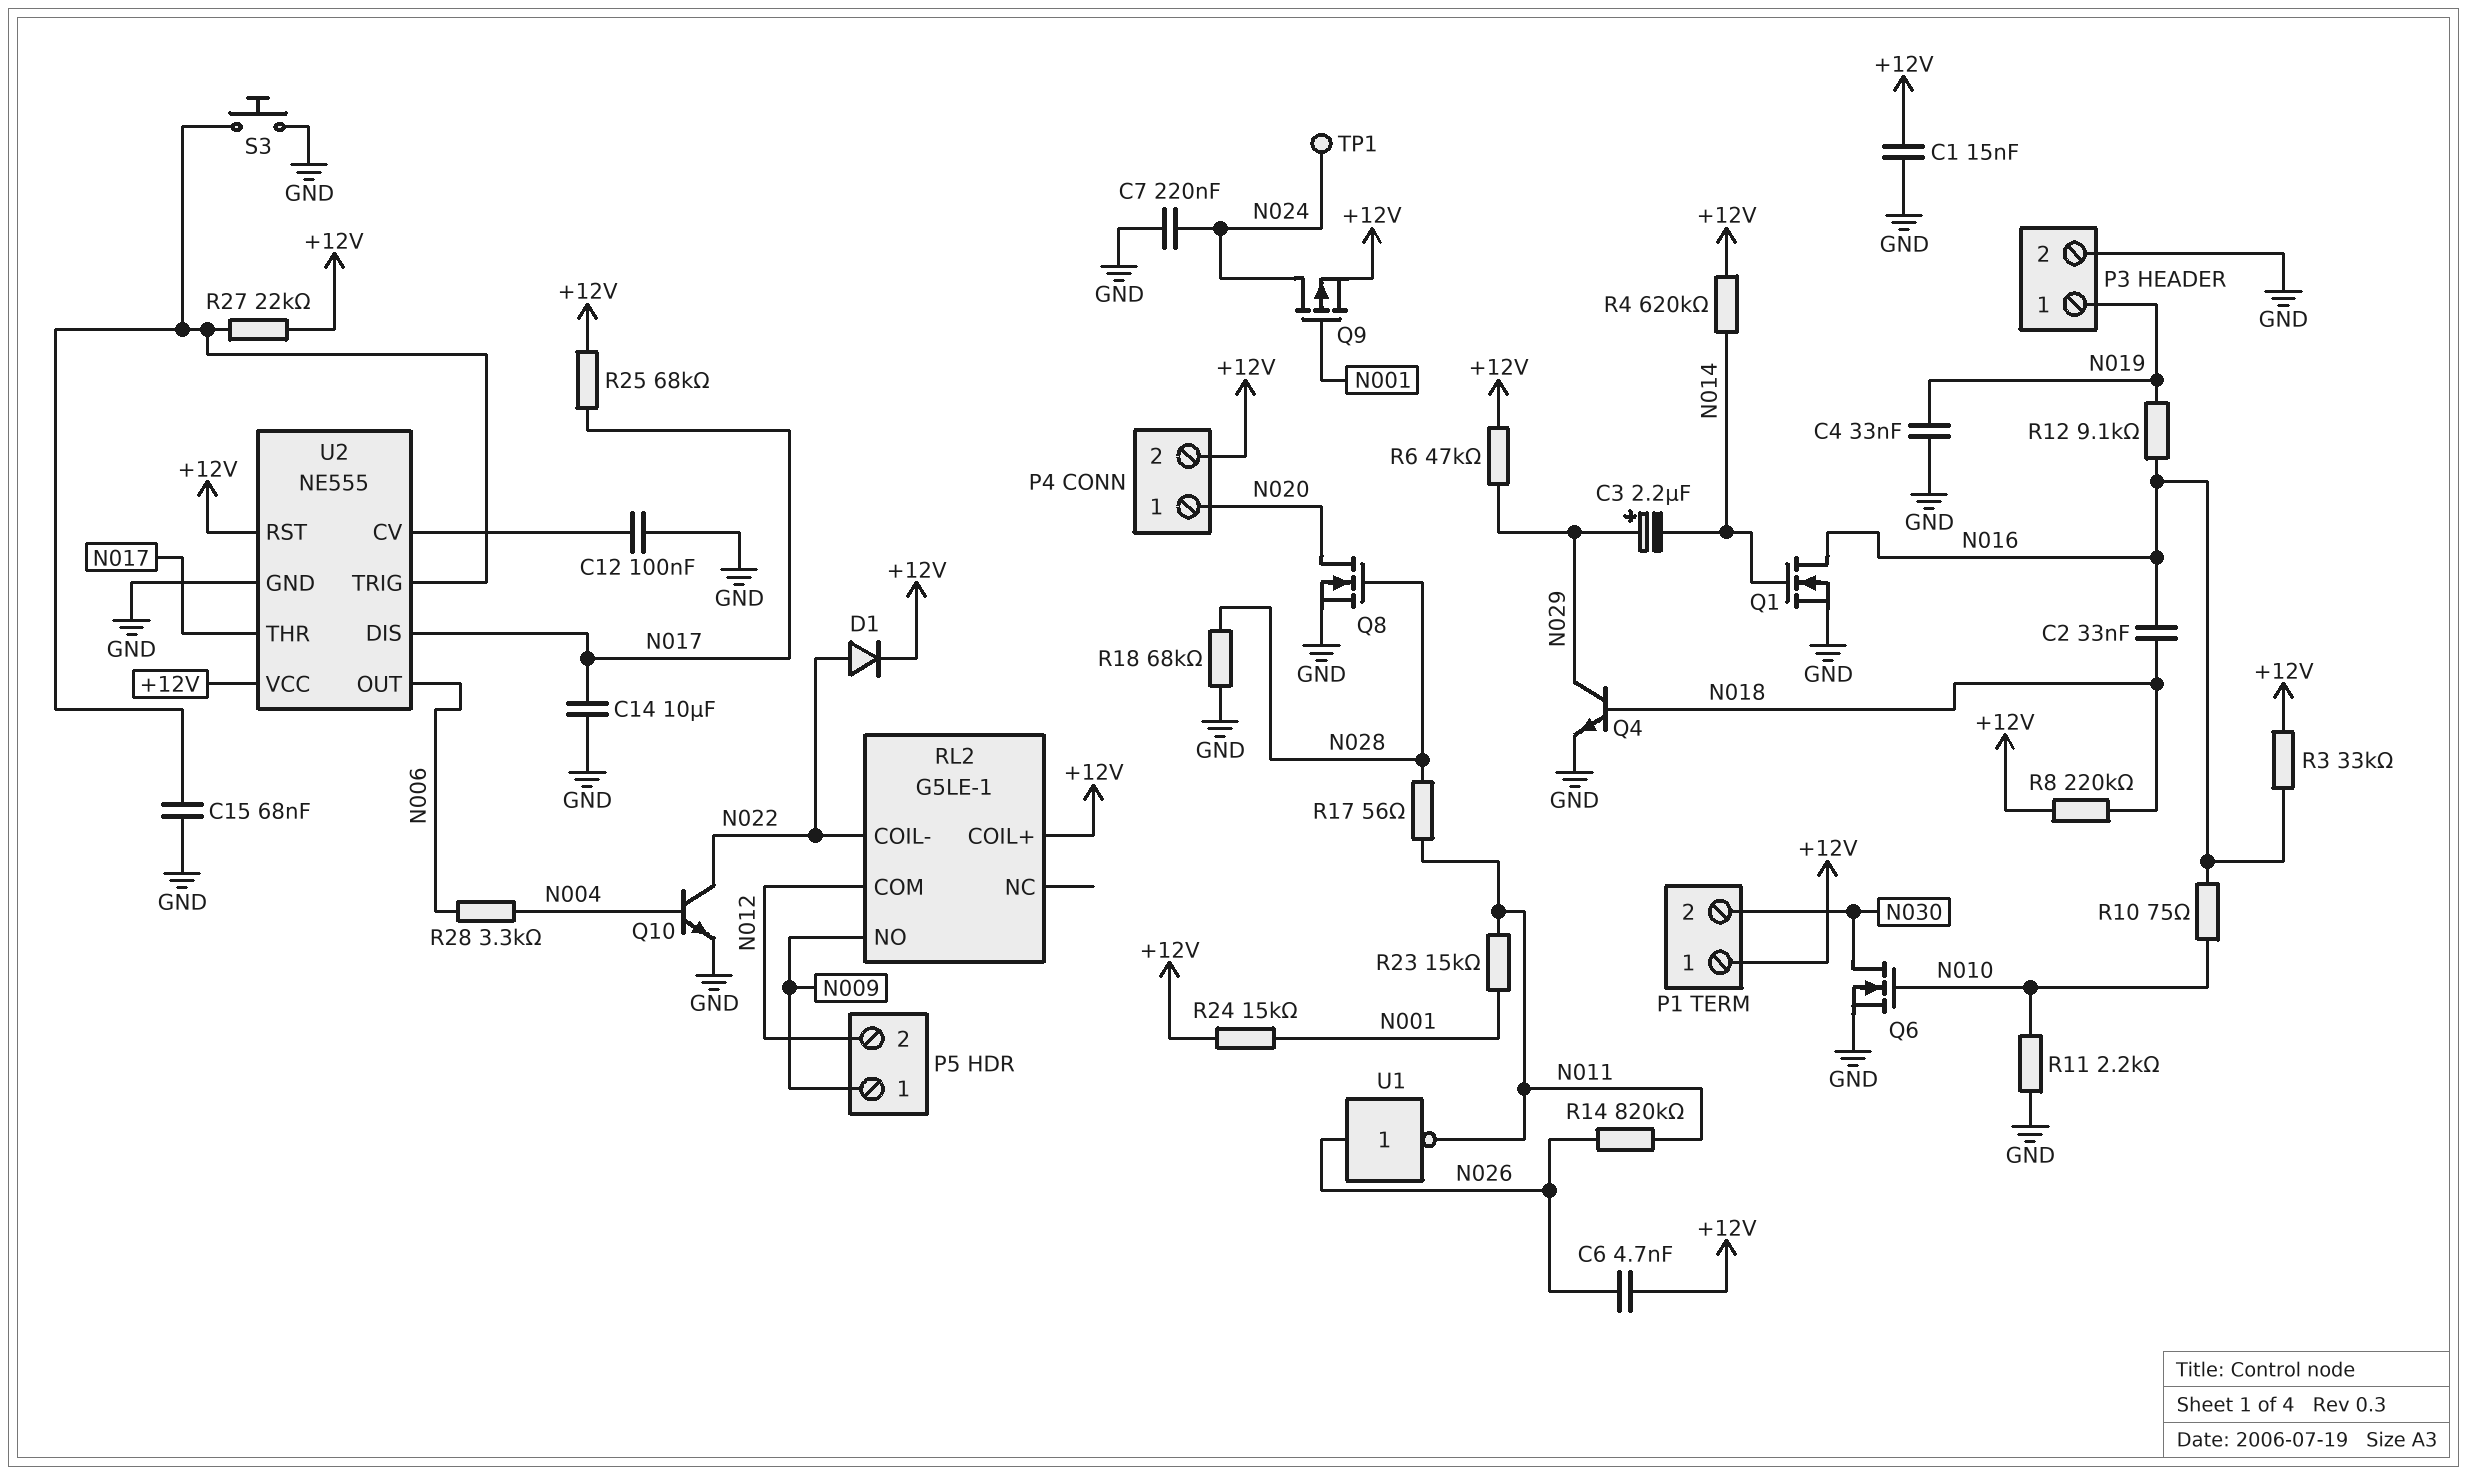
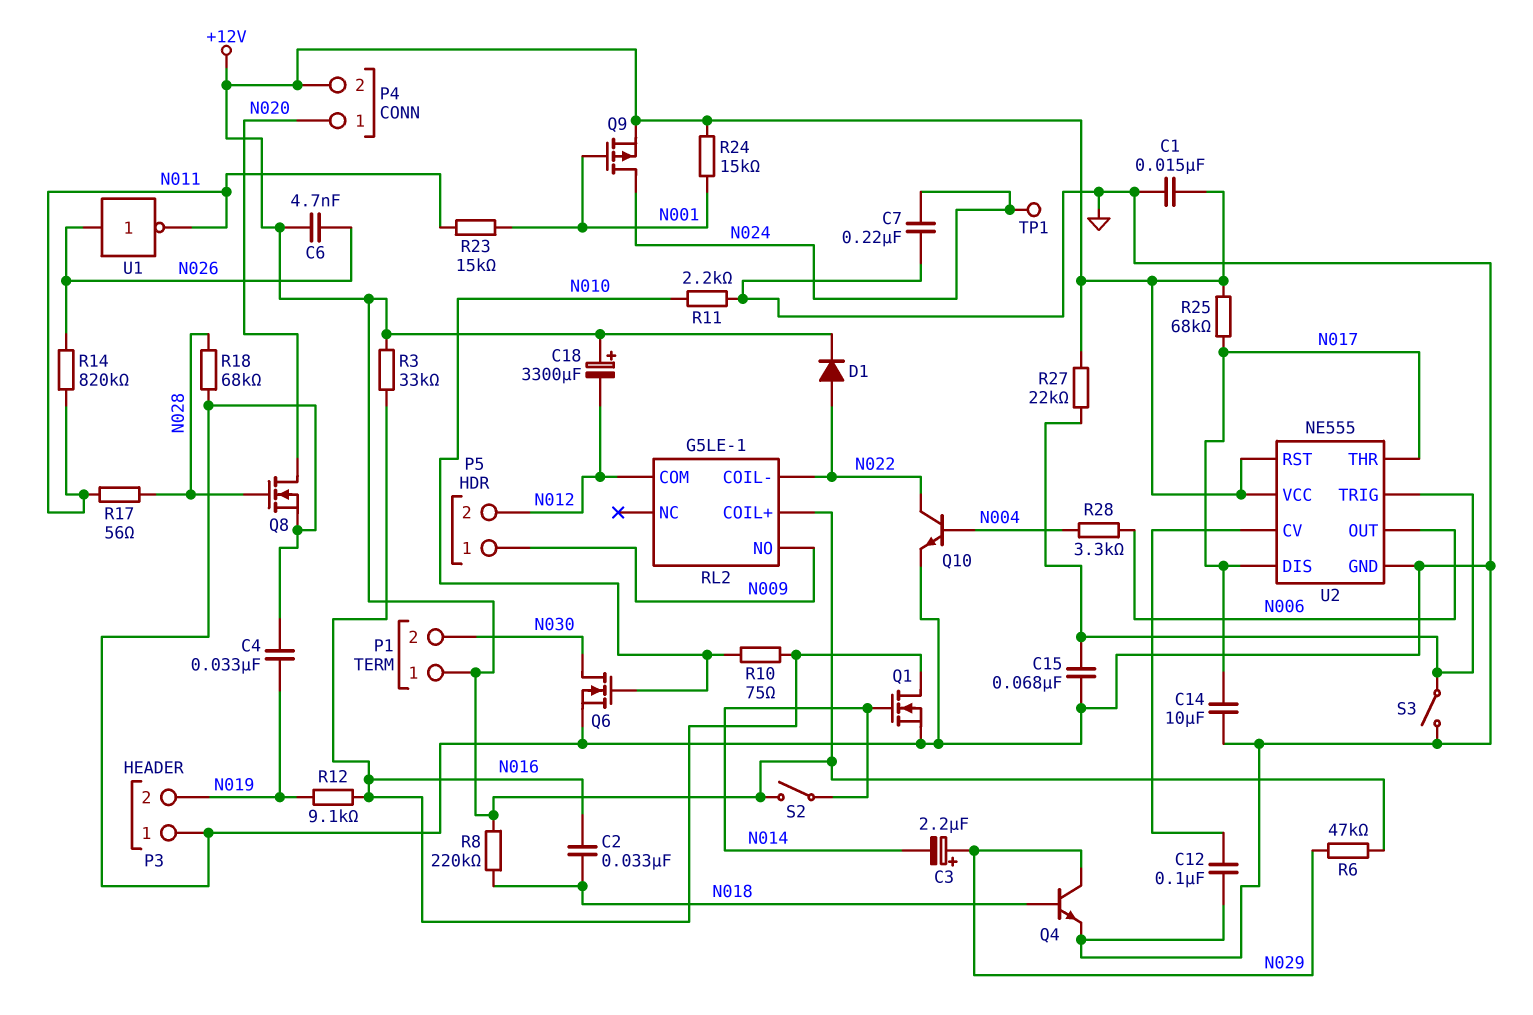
C18: none -> 3300uF (plus +12V, minus N012)
P3 pin 1: N019 -> GND
P3 pin 2: GND -> N019
R4: 620k (+12V, N014) -> none
S2: none -> switch (+12V, N014)
S3: button (GND, U2/TRIG) -> switch (GND, U2/TRIG)

